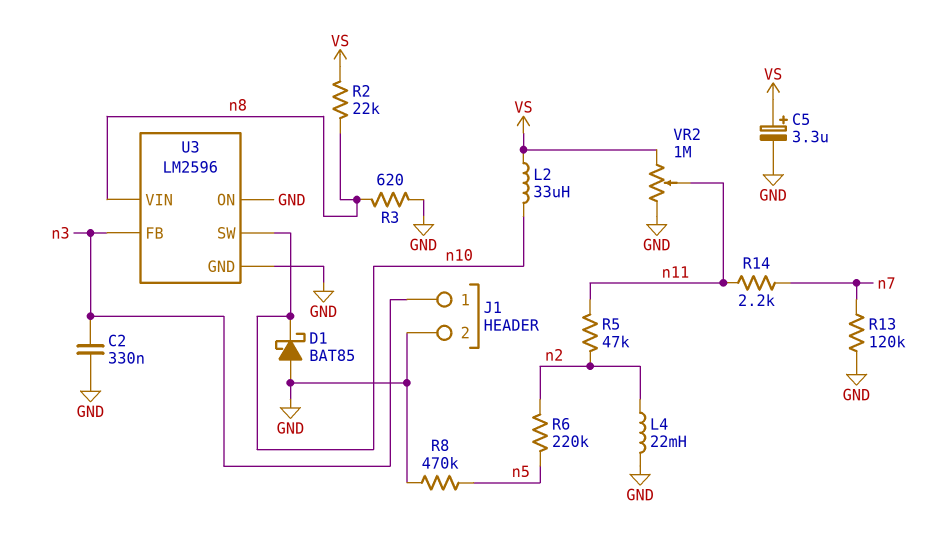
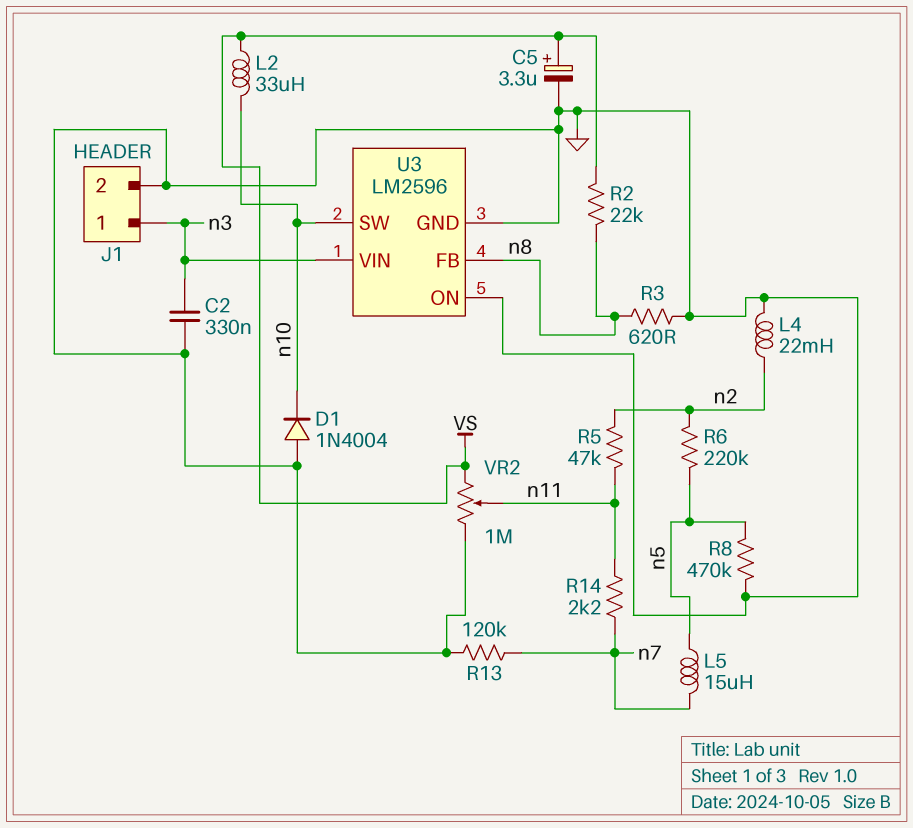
D1: schottky BAT85 (A GND, K n10) -> diode 1N4004 (A GND, K n10)
L5: none -> 15uH (n5, n7)
U3 pin FB: n3 -> n8
U3 pin VIN: n8 -> n3

